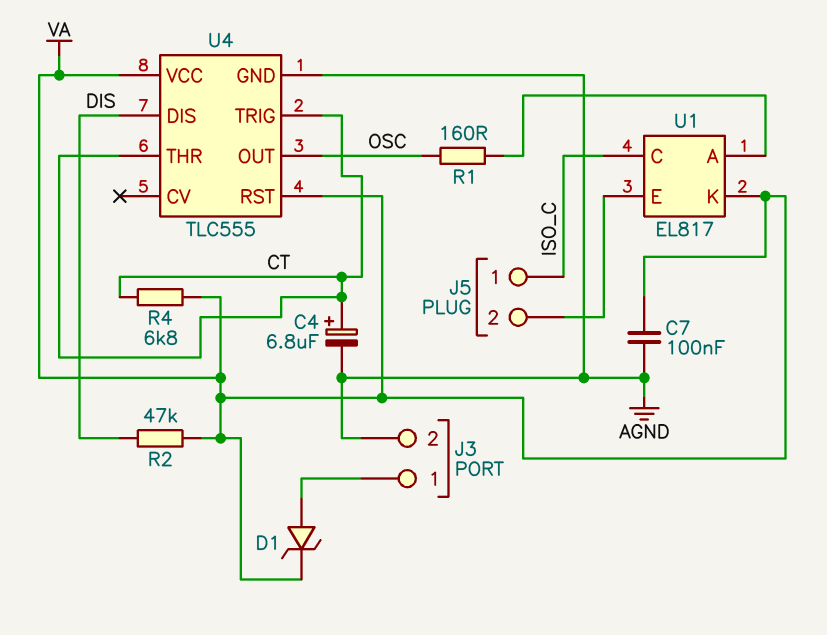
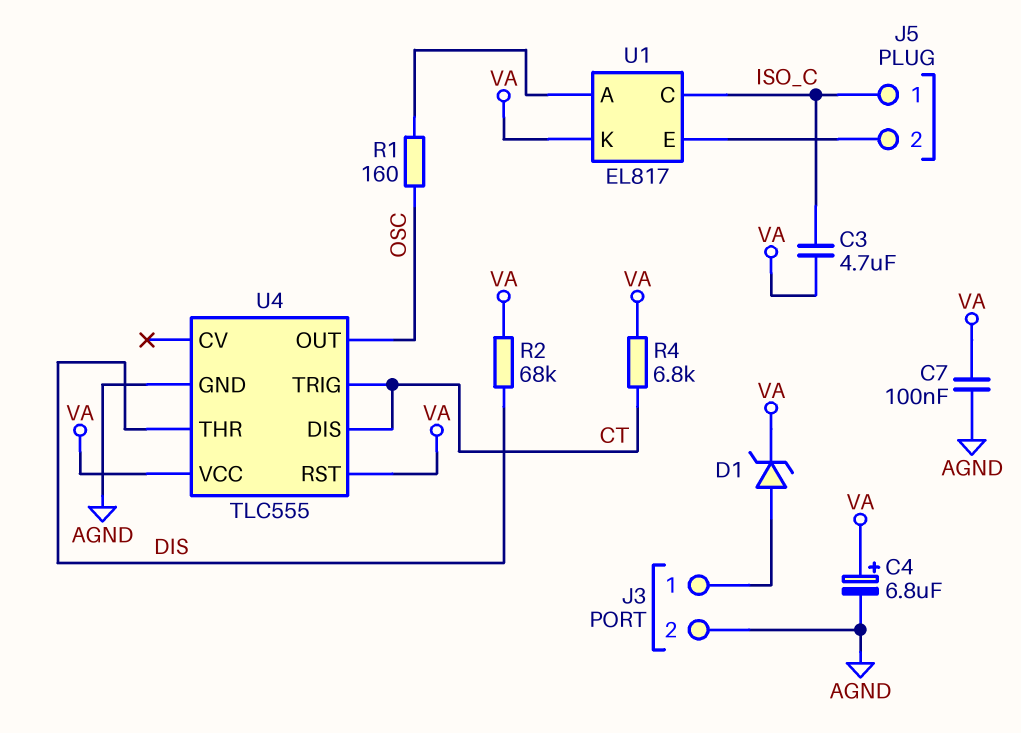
C3: none -> 4.7uF (ISO_C, VA)
C4: 6.8uF (plus CT, minus AGND) -> 6.8uF (plus VA, minus AGND)
R2: 47k (DIS, VA) -> 68k (DIS, VA)
U4 pin DIS: DIS -> CT
U4 pin THR: CT -> DIS

